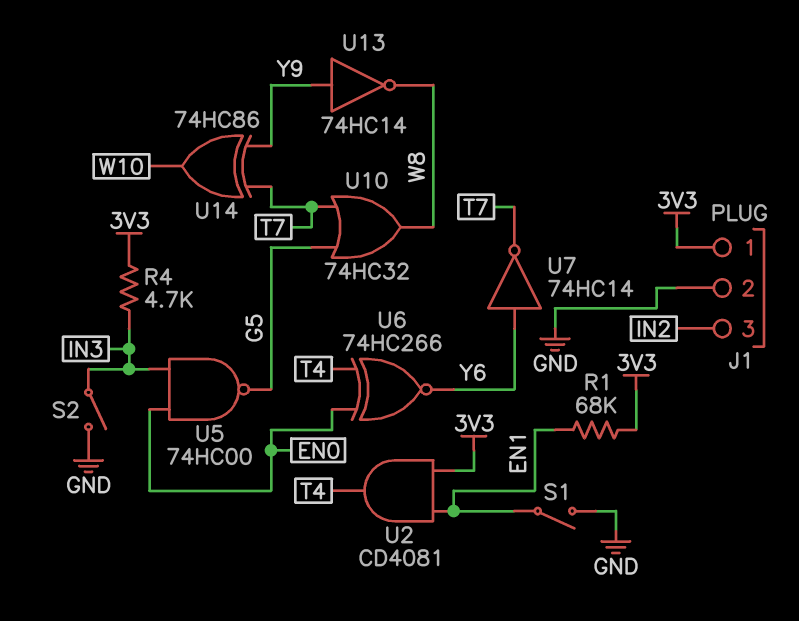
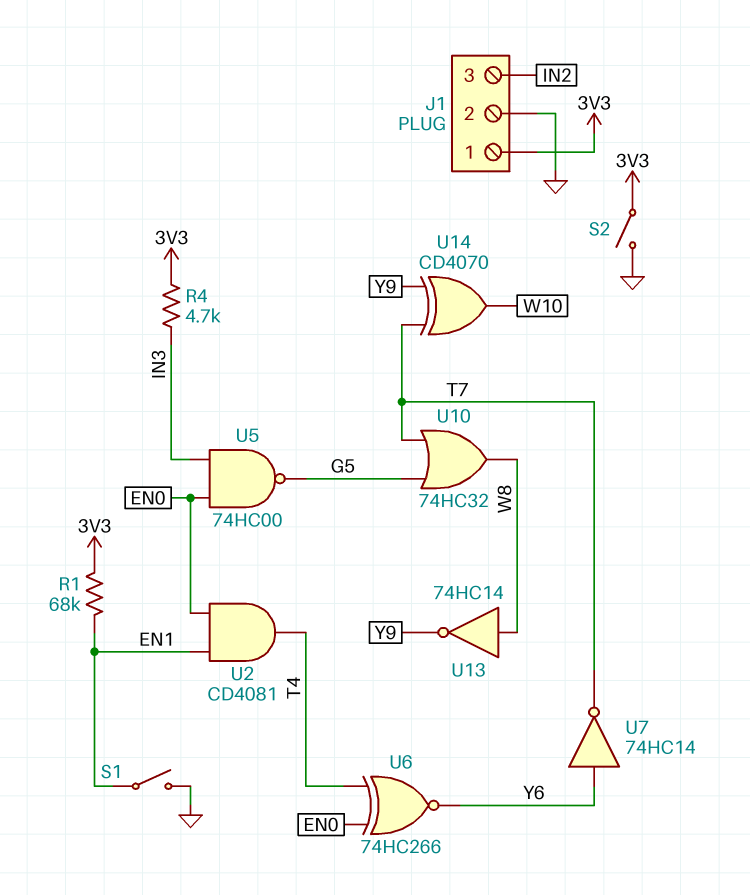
S2: switch (GND, IN3) -> switch (3V3, GND)
U2: AND CD4081 (in 3V3, in EN1, out T4) -> AND CD4081 (in EN0, in EN1, out T4)
U13: NOT 74HC14 (in Y9, out W8) -> NOT 74HC14 (in W8, out Y9)
U14: XOR 74HC86 (in T7, in Y9, out W10) -> XOR CD4070 (in T7, in Y9, out W10)

